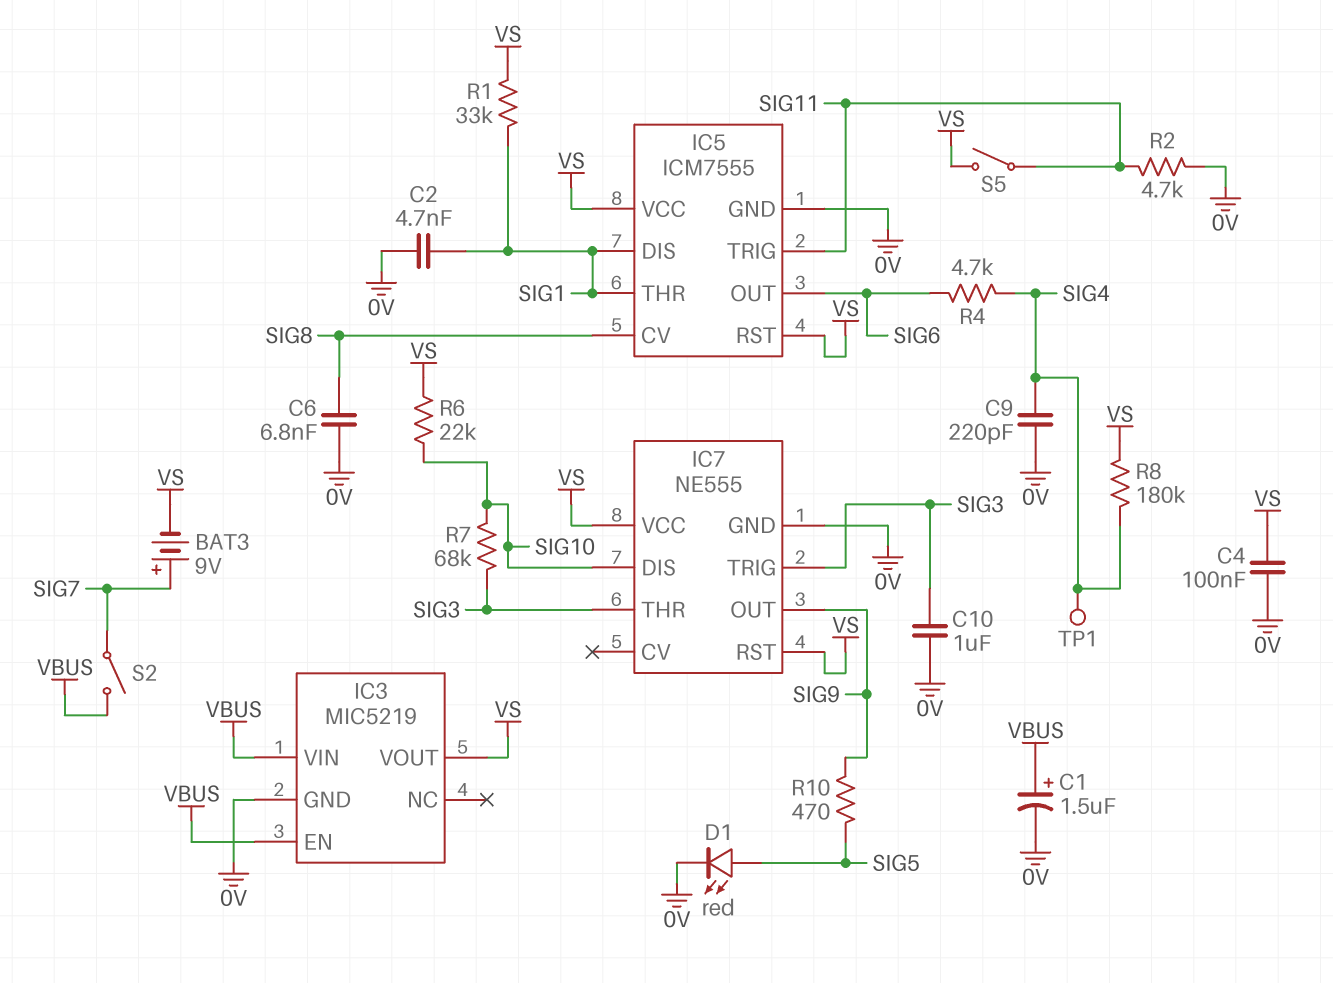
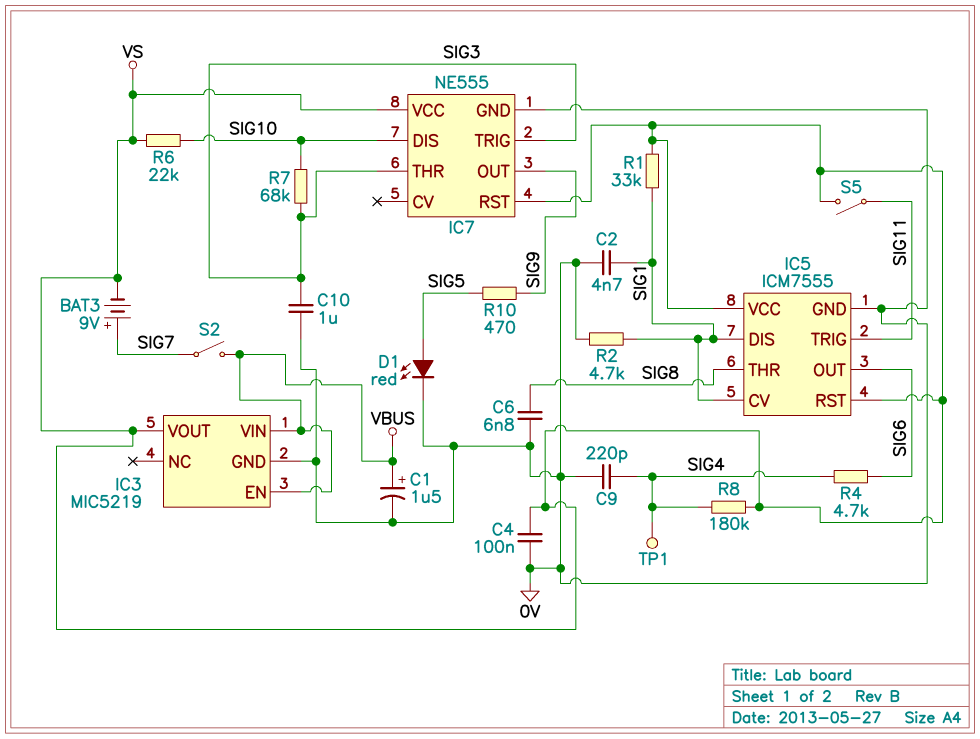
IC5 pin CV: SIG8 -> SIG1
IC5 pin THR: SIG1 -> SIG8
R2: 4.7k (0V, SIG11) -> 4.7k (0V, SIG1)

